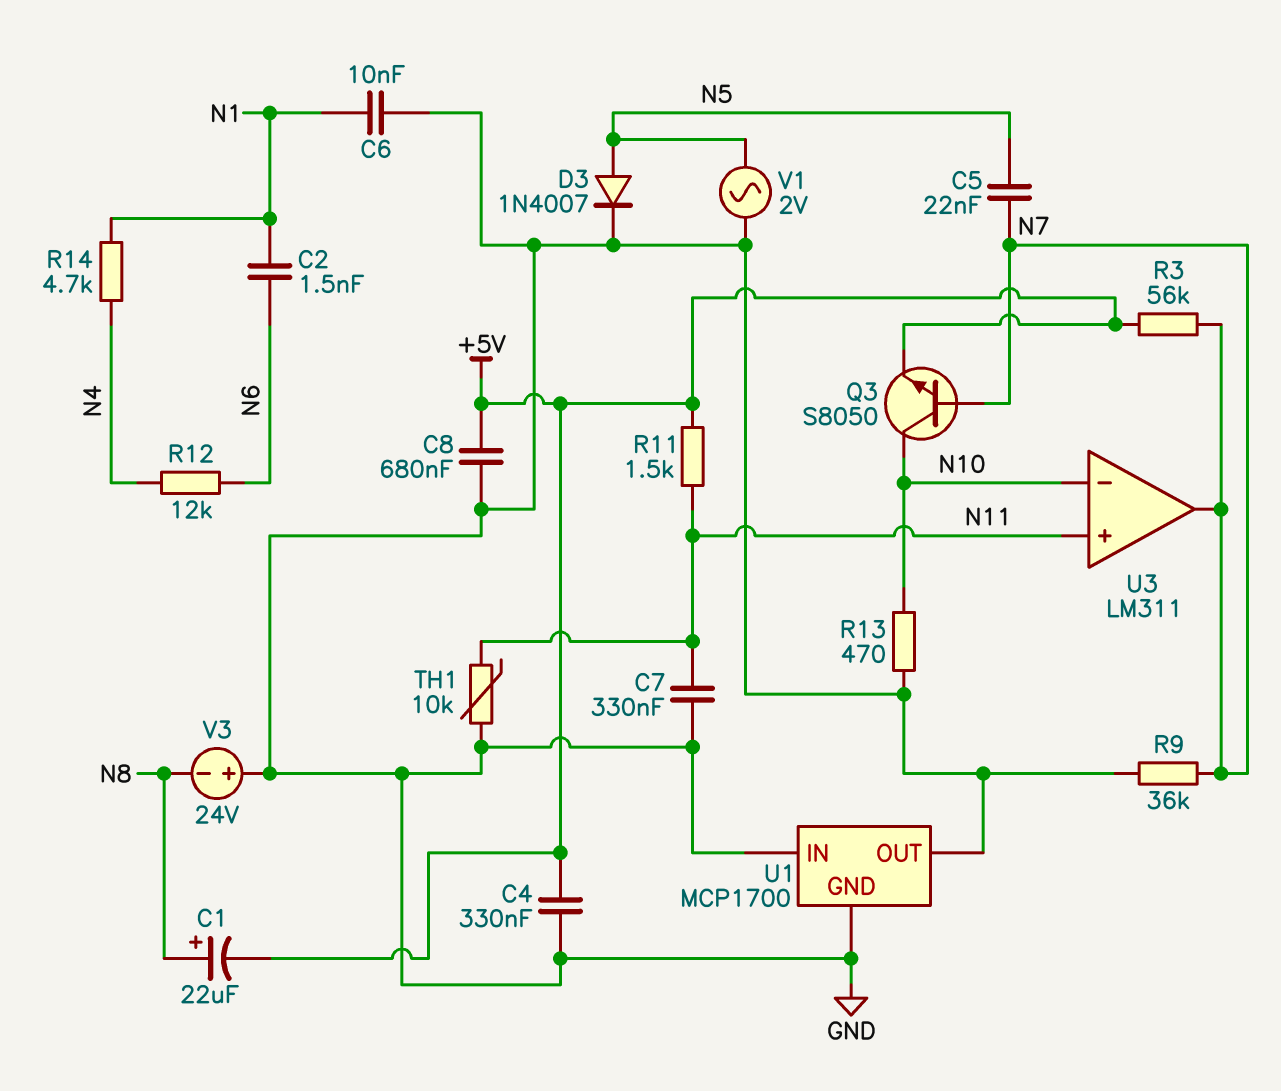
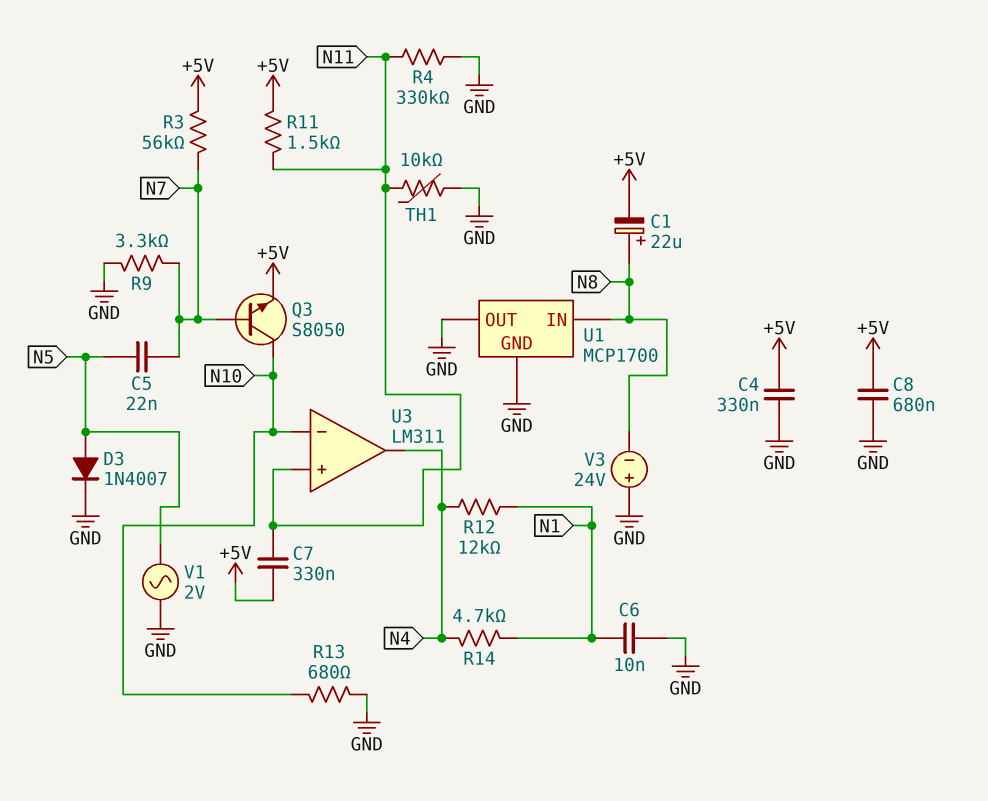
C2: 1.5nF (N1, N6) -> none
C7: 330nF (GND, N11) -> 330nF (+5V, N11)
R4: none -> 330k (GND, N11)
R9: 36k (GND, N7) -> 3.3k (GND, N7)
R12: 12k (N4, N6) -> 12k (N1, N4)
R13: 470 (GND, N10) -> 680 (GND, N10)
U1 pin IN: GND -> N8
U3 pin out: N7 -> N4

